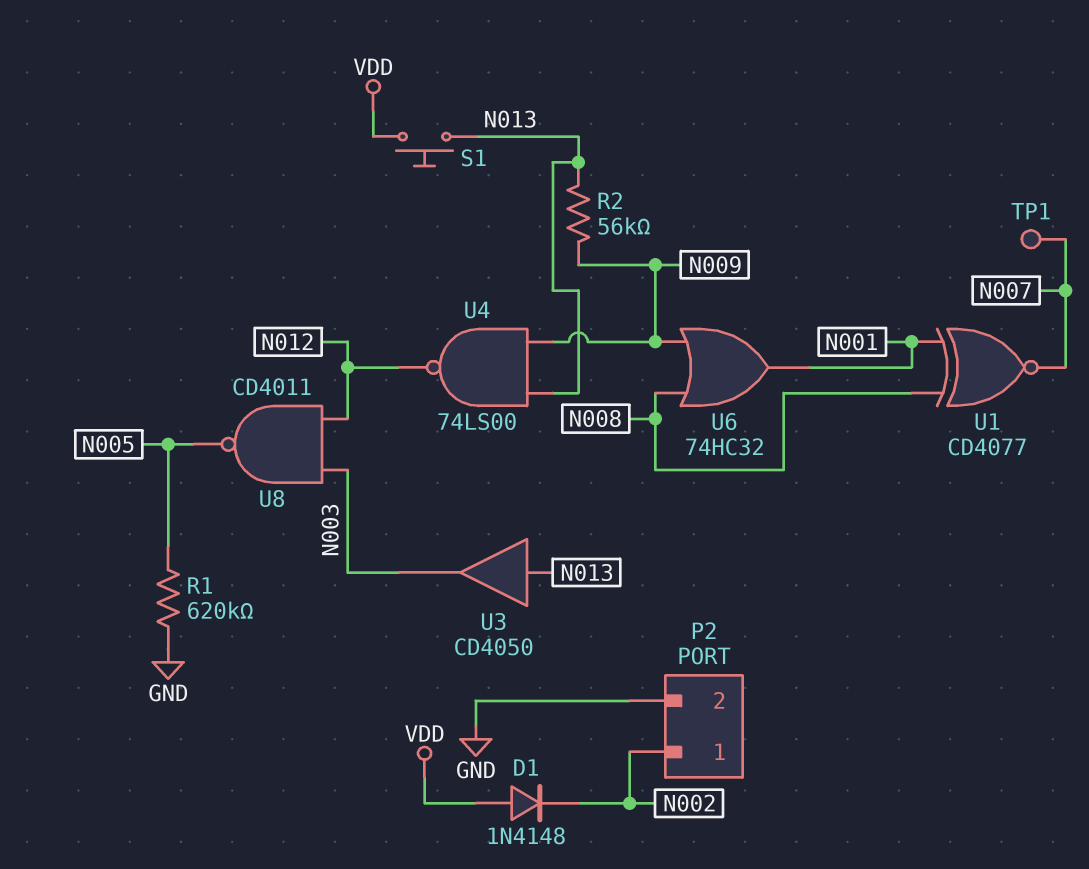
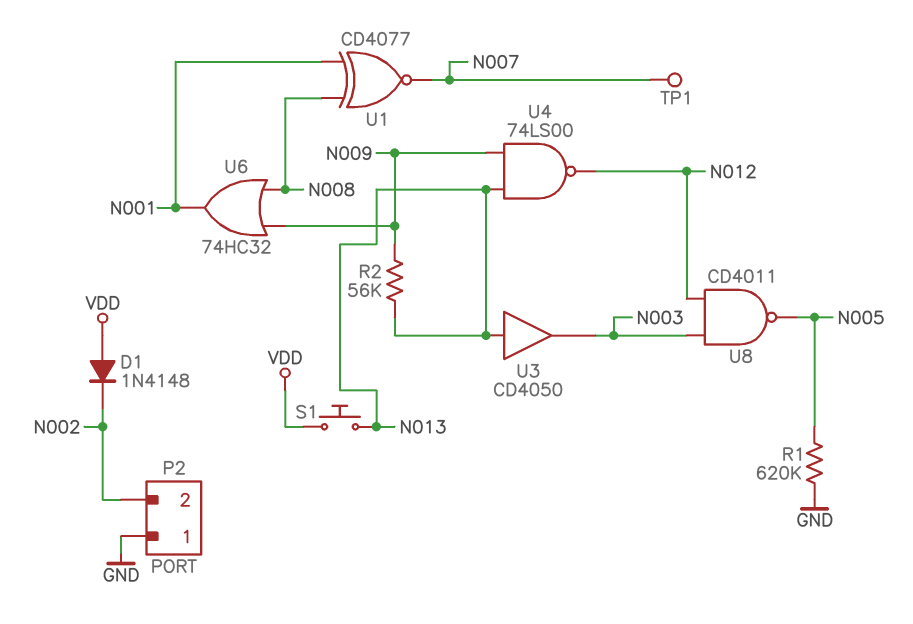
P2 pin 1: N002 -> GND
P2 pin 2: GND -> N002

